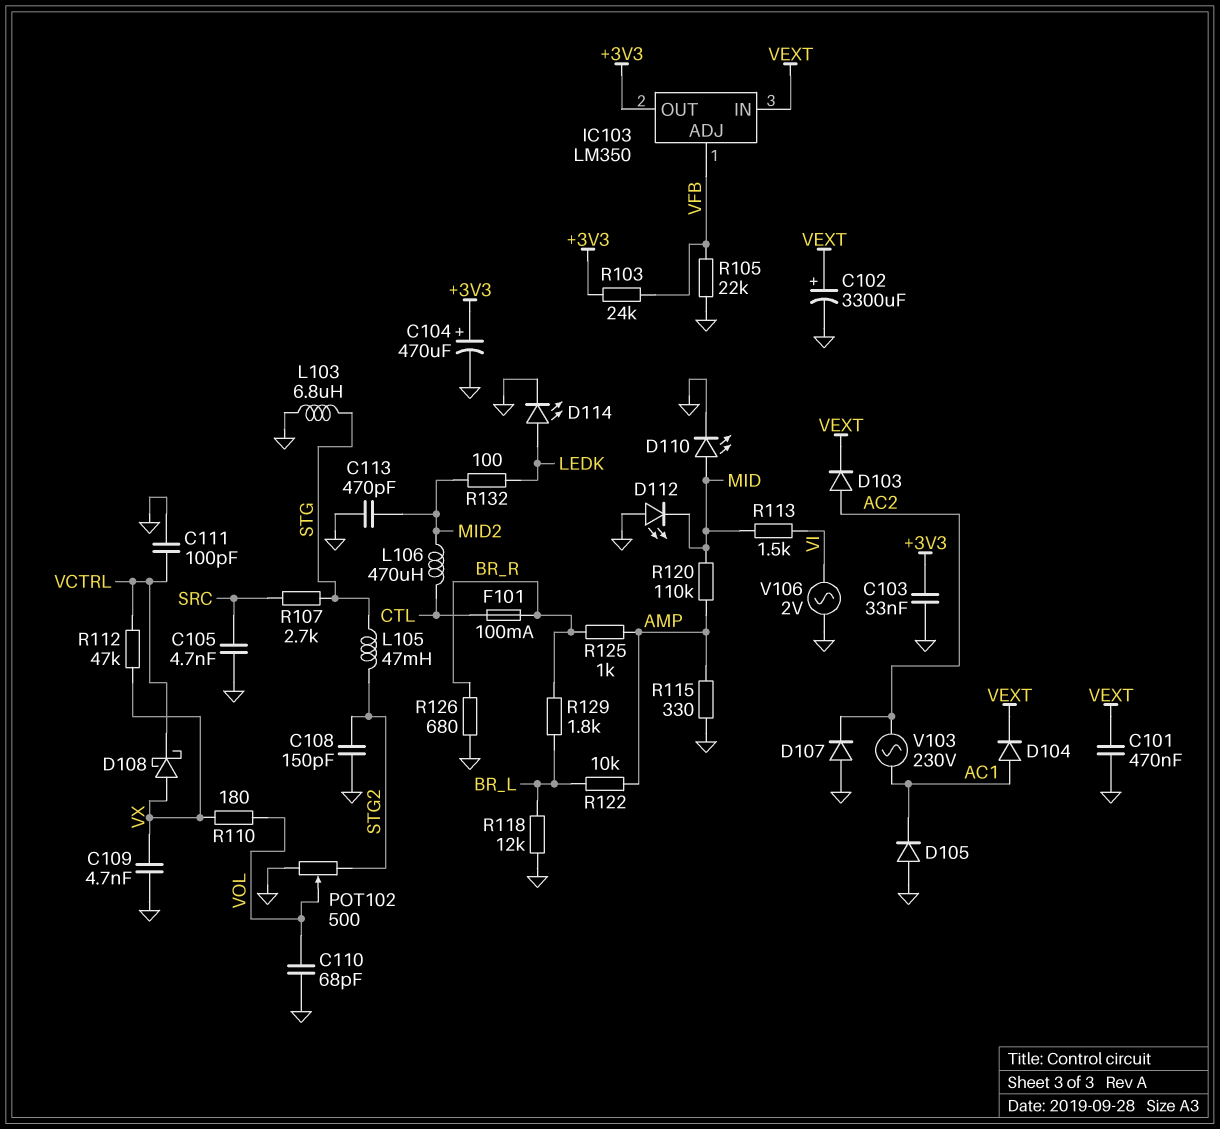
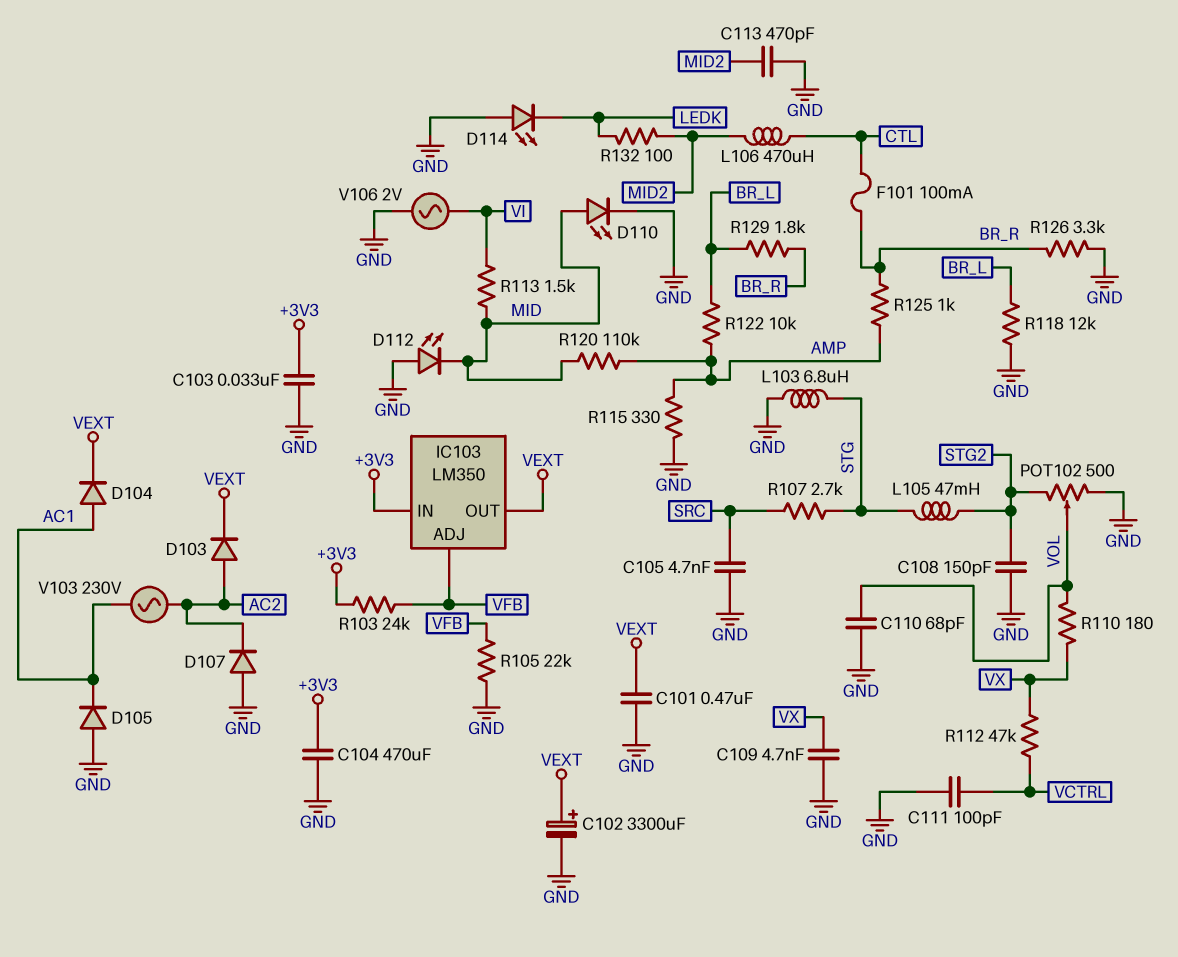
C104: 470uF (plus +3V3, minus GND) -> 470uF (+3V3, GND)
D108: schottky (A VX, K VCTRL) -> none
D114: LED (A LEDK, K GND) -> LED (A GND, K LEDK)
IC103 pin IN: VEXT -> +3V3
IC103 pin OUT: +3V3 -> VEXT
R126: 680 (BR_R, GND) -> 3.3k (BR_R, GND)

